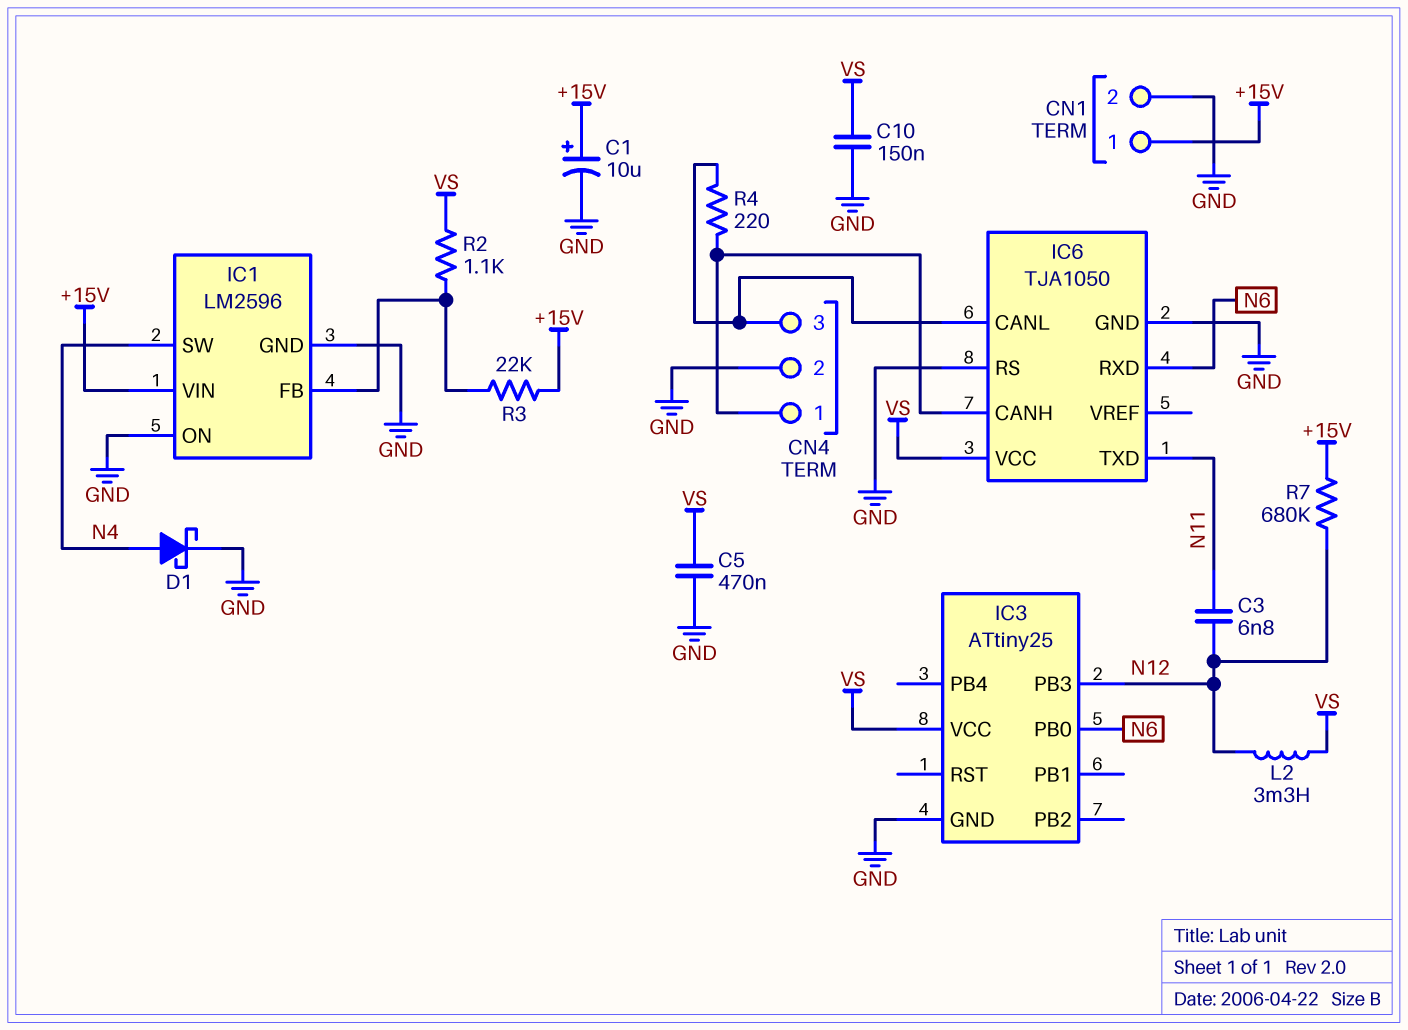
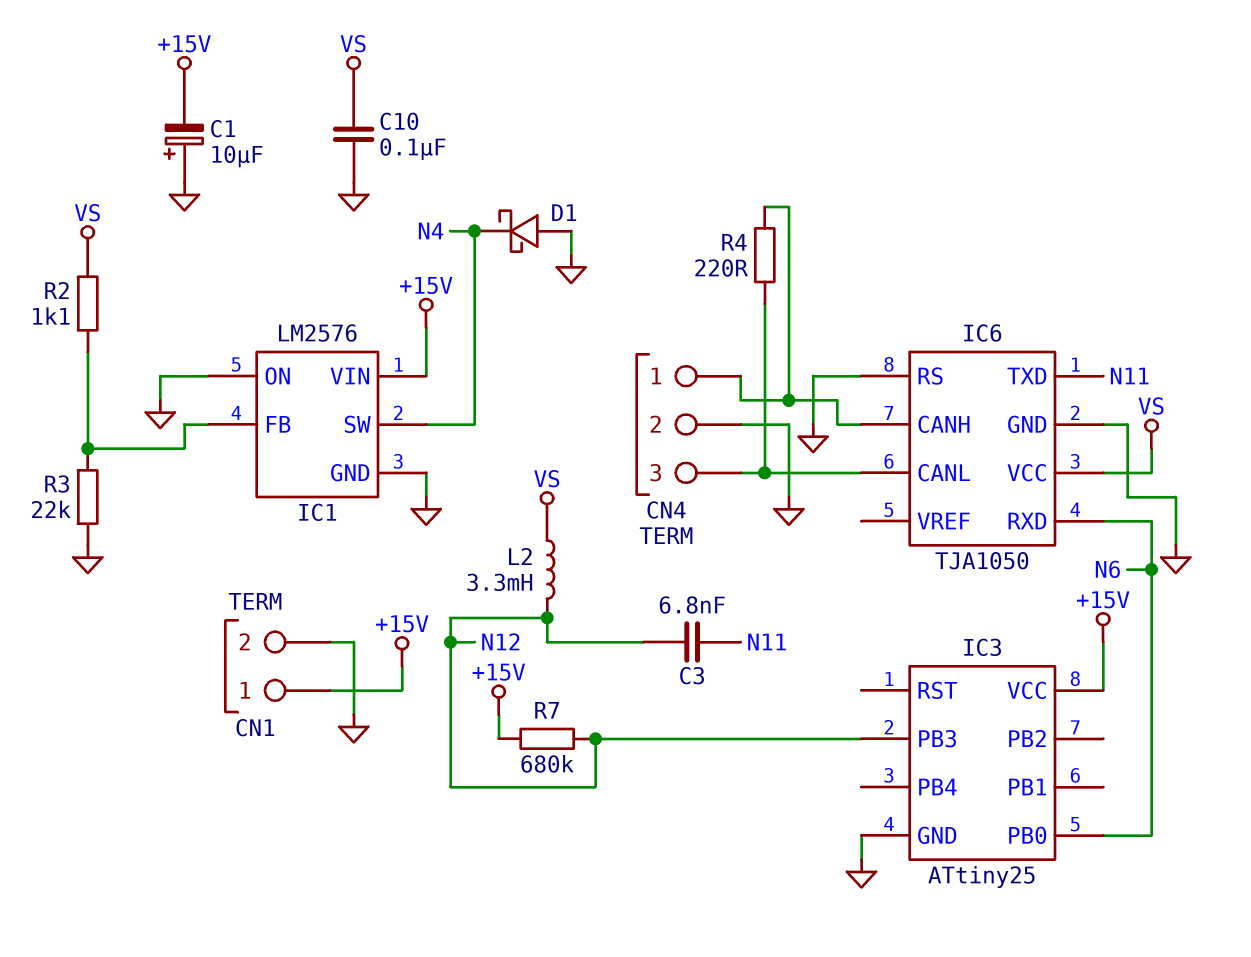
C1: 10uF (plus +15V, minus GND) -> 10uF (plus GND, minus +15V)
C5: 470nF (GND, VS) -> none
C10: 150nF (GND, VS) -> 100nF (GND, VS)
D1: schottky (A N4, K GND) -> schottky (A GND, K N4)
IC1: LM2596 -> LM2576
IC3 pin VCC: VS -> +15V
R3: 22k (+15V, IC1/FB) -> 22k (GND, IC1/FB)

